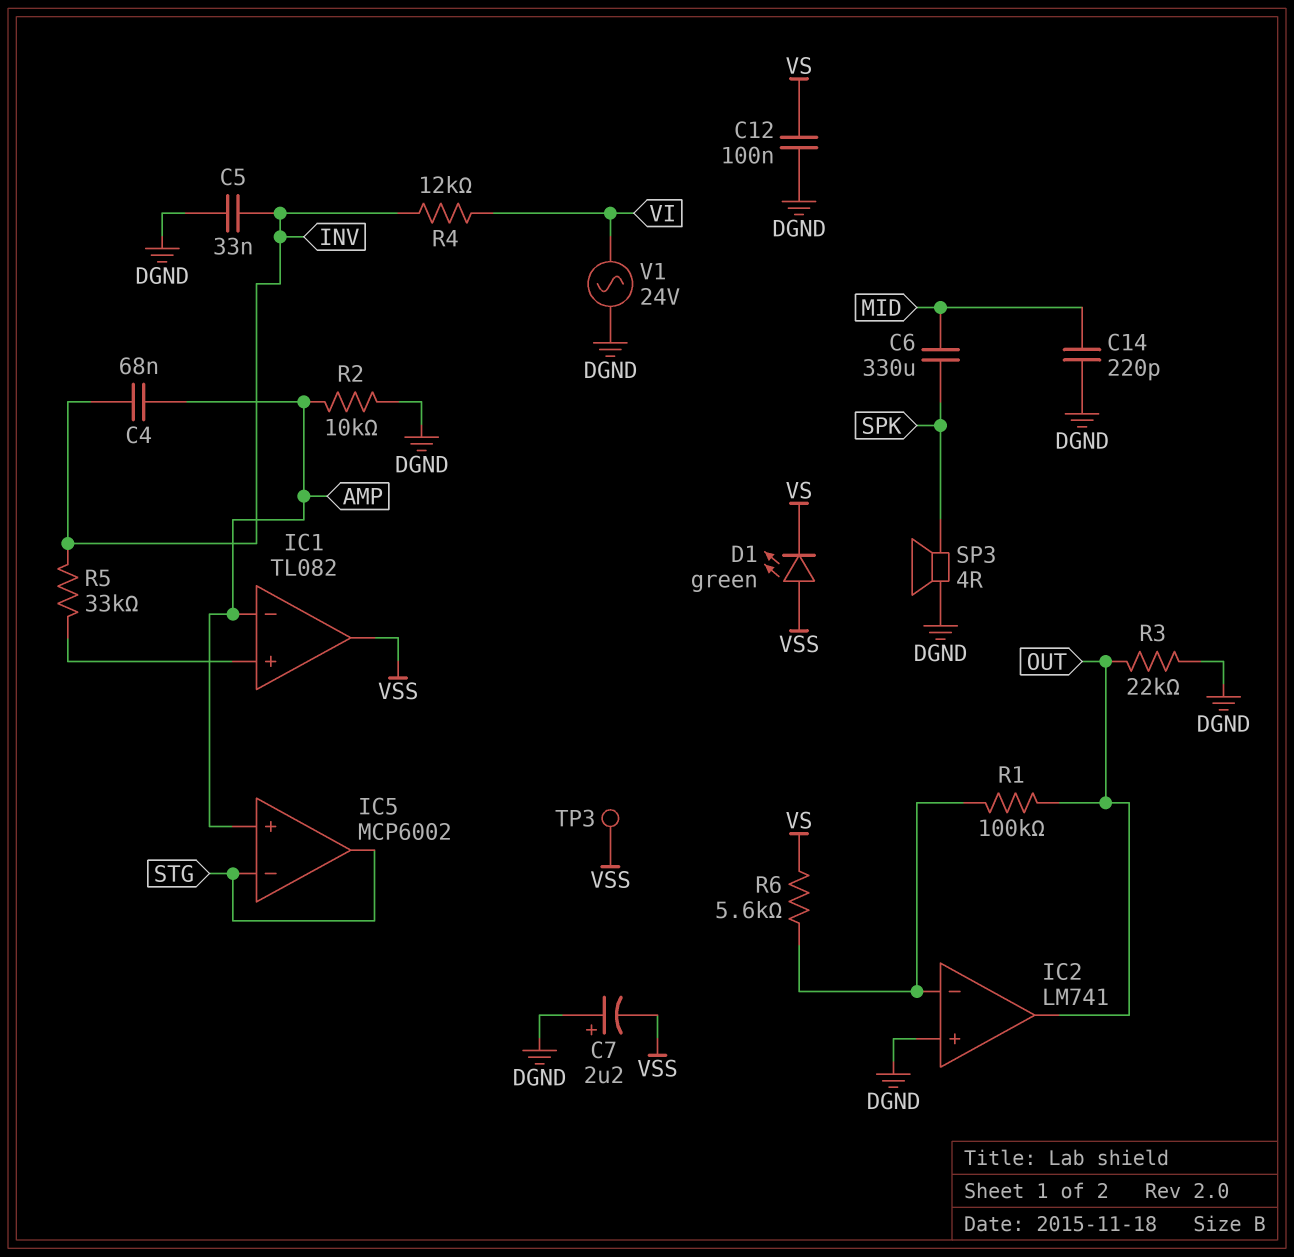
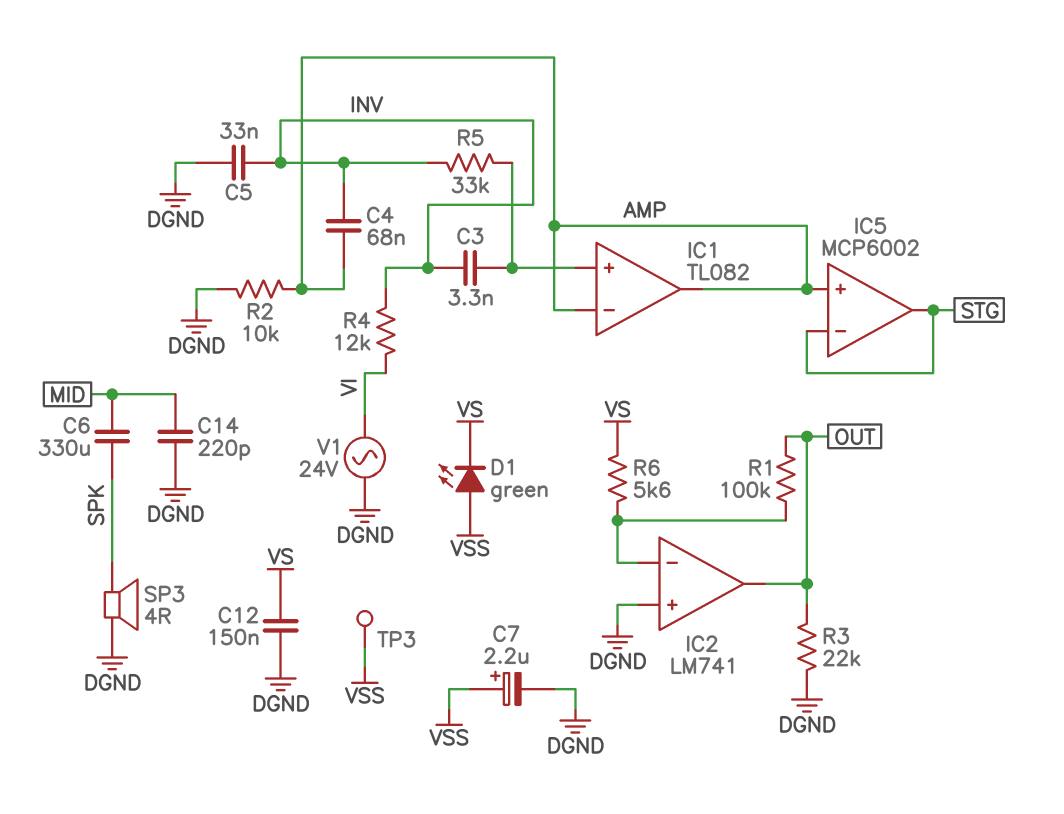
C3: none -> 3.3nF (IC1/in+, INV)
C7: 2.2uF (plus DGND, minus VSS) -> 2.2uF (plus VSS, minus DGND)
C12: 100nF (DGND, VS) -> 150nF (DGND, VS)
IC1 pin out: VSS -> AMP

